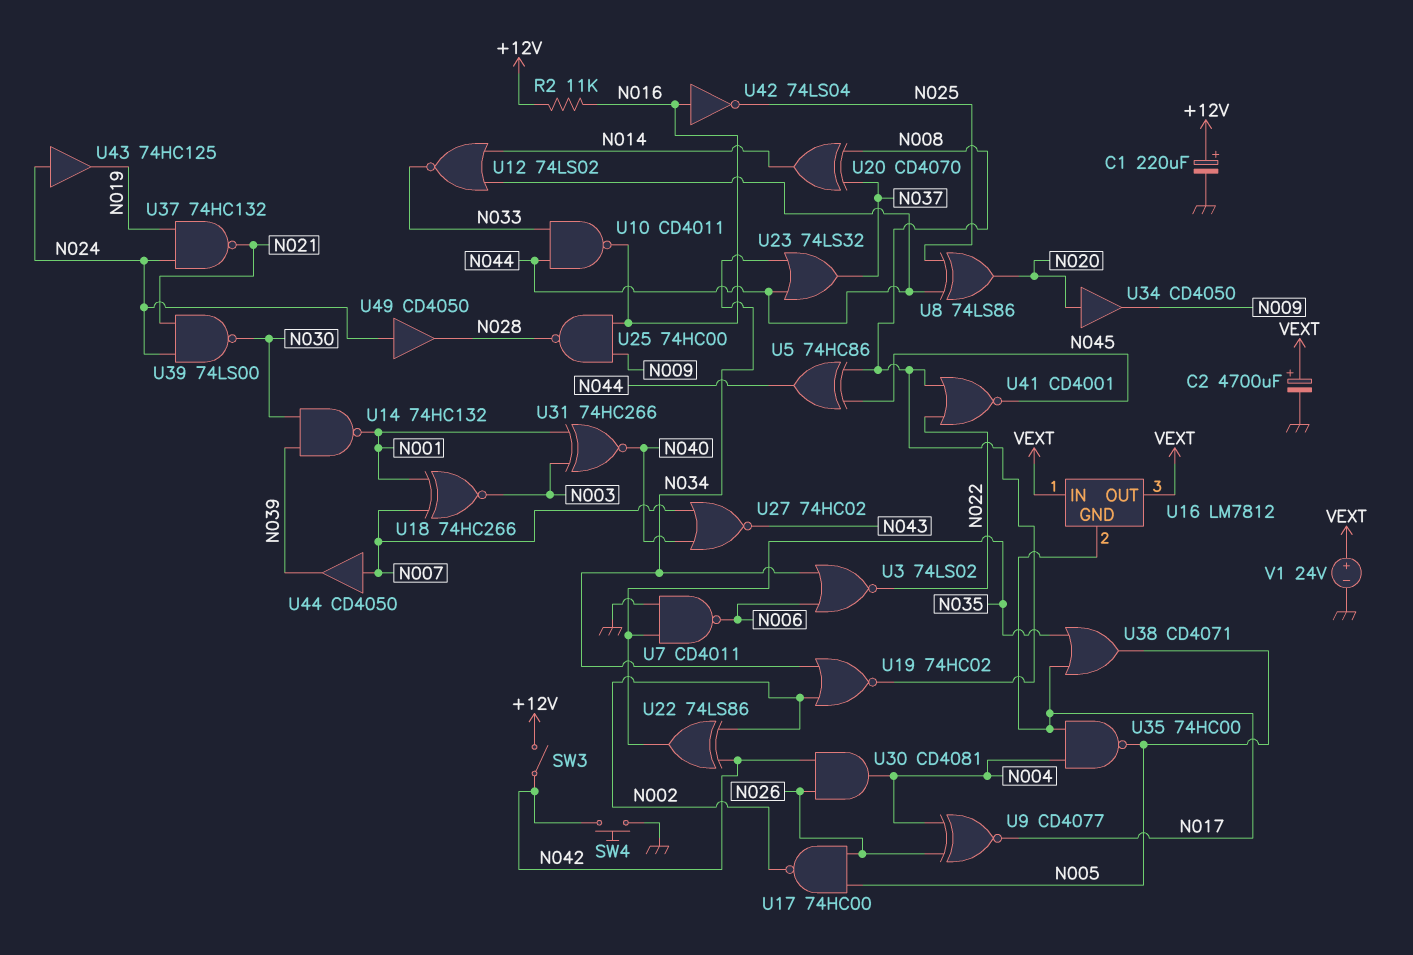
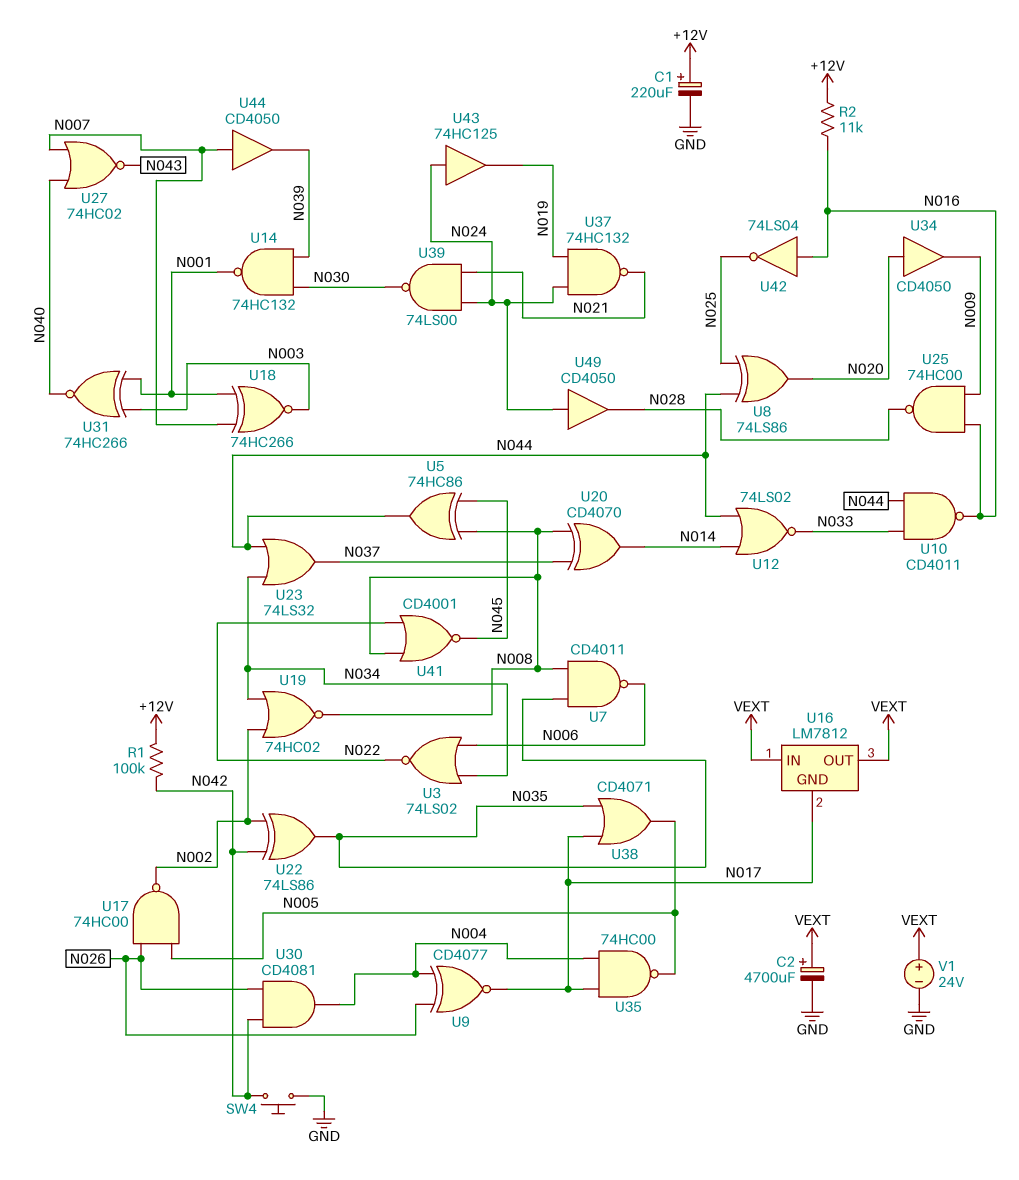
R1: none -> 100k (+12V, N042)
SW3: switch (+12V, N042) -> none
U7: NAND CD4011 (in GND, in N035, out N006) -> NAND CD4011 (in N008, in N035, out N006)

